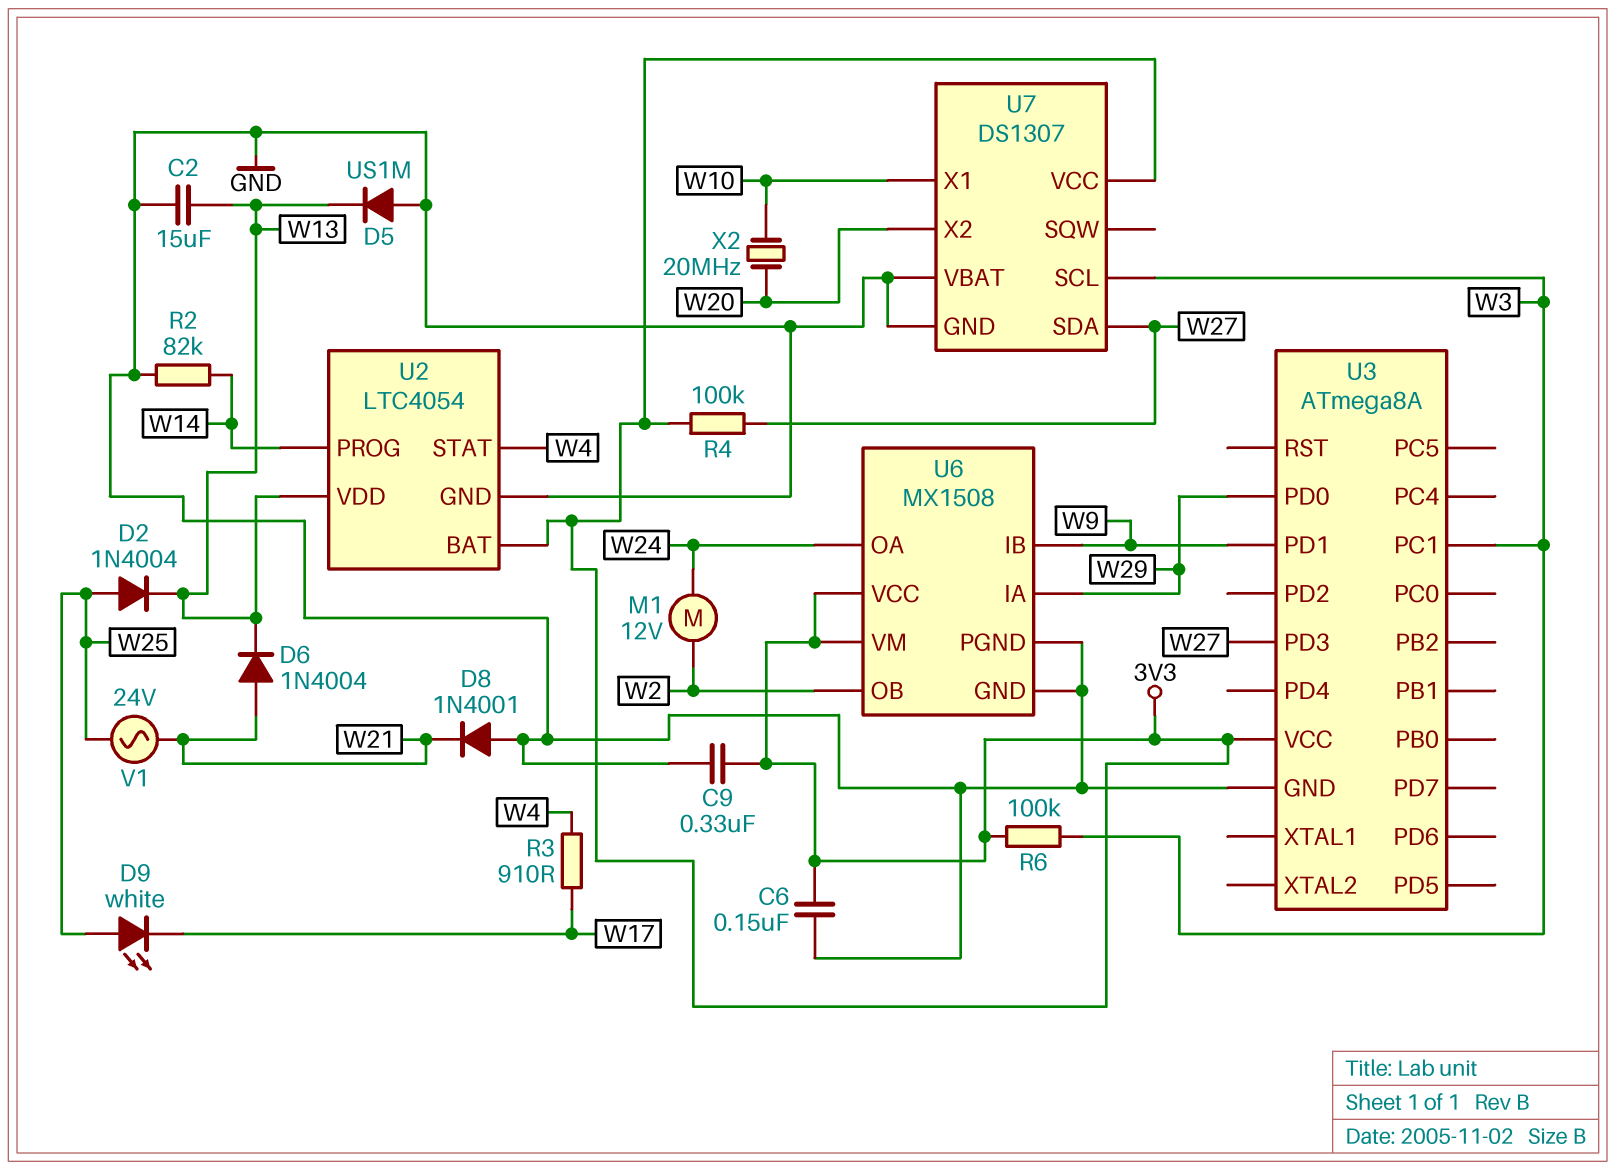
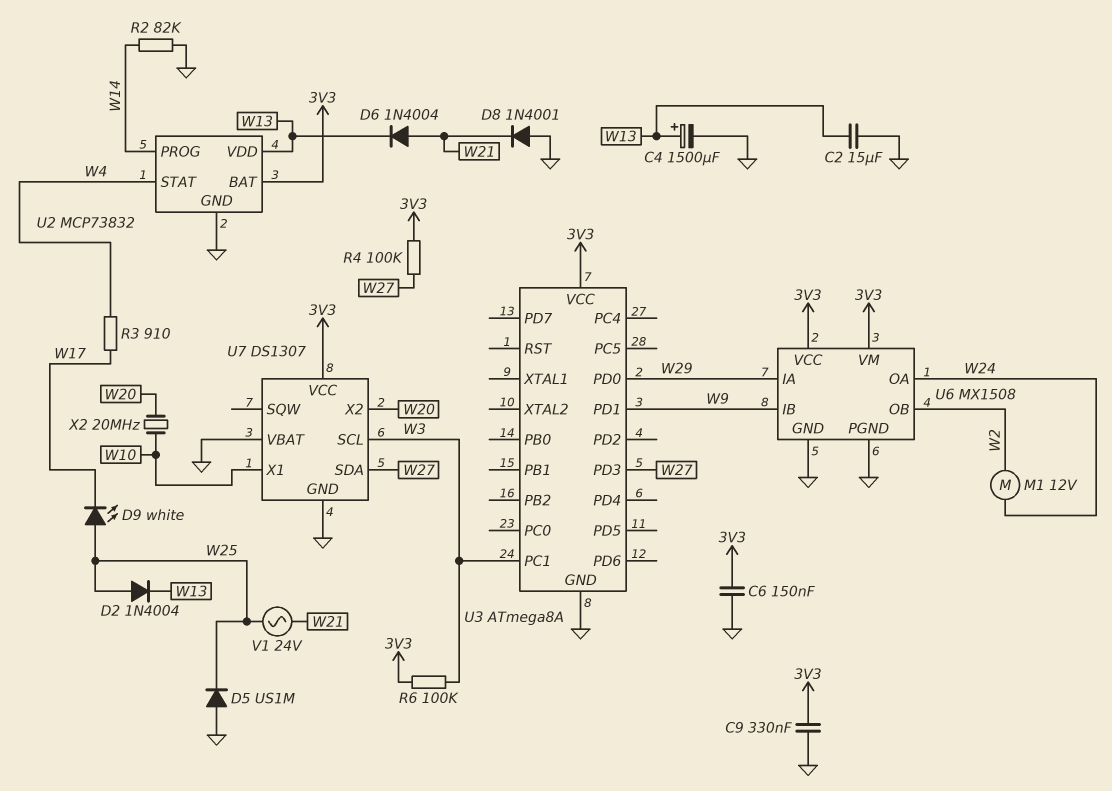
C4: none -> 1500uF (plus W13, minus GND)
D5: diode US1M (A GND, K W13) -> diode US1M (A GND, K W25)
U2: LTC4054 -> MCP73832

